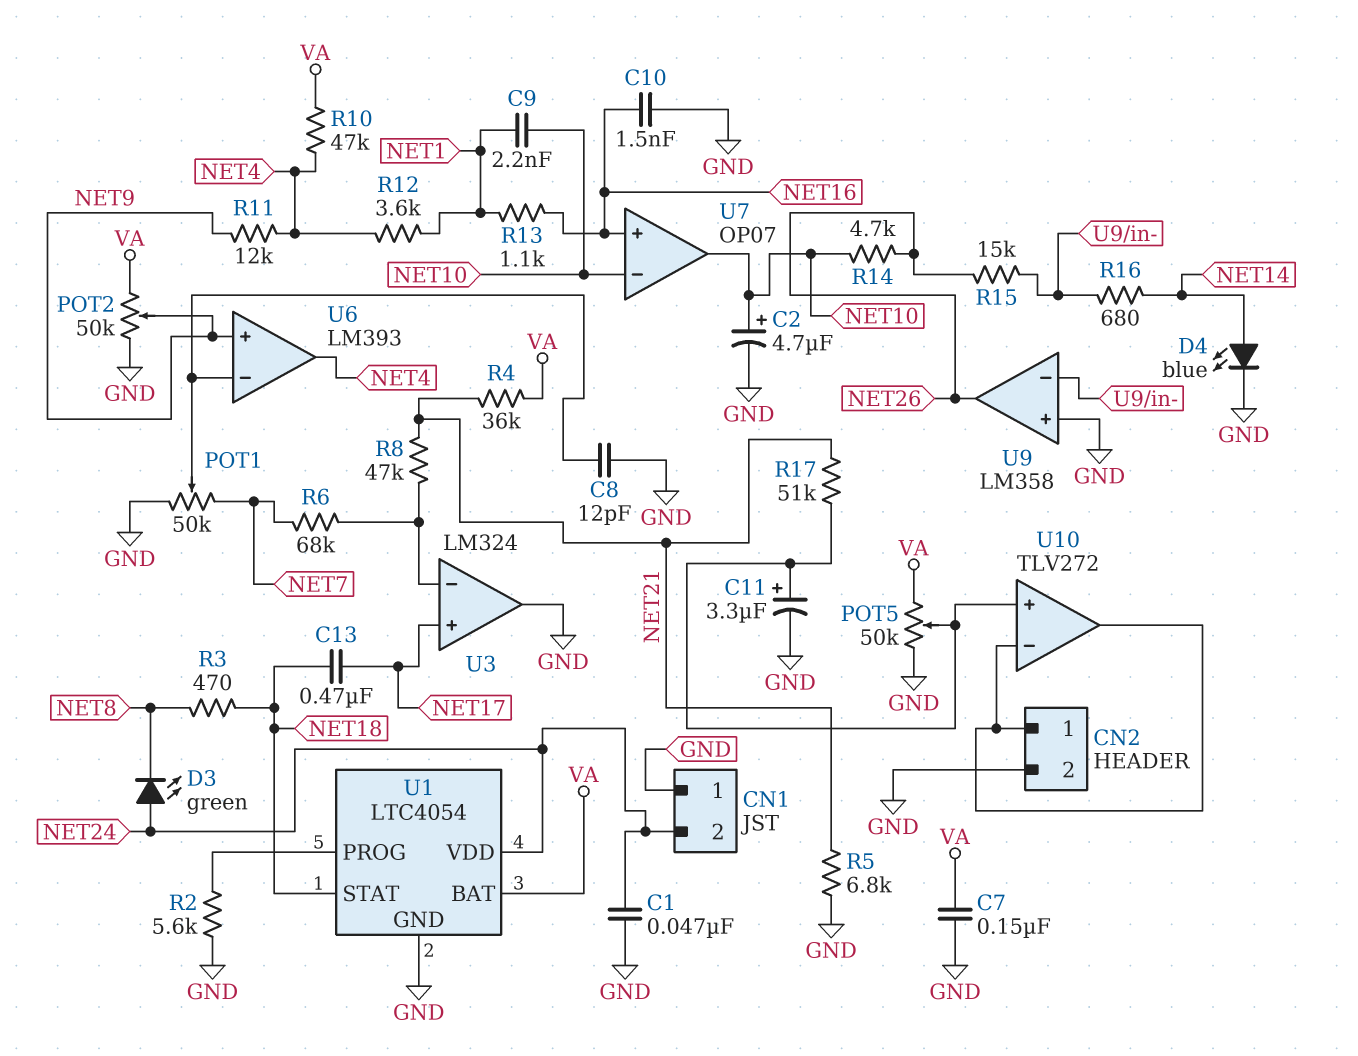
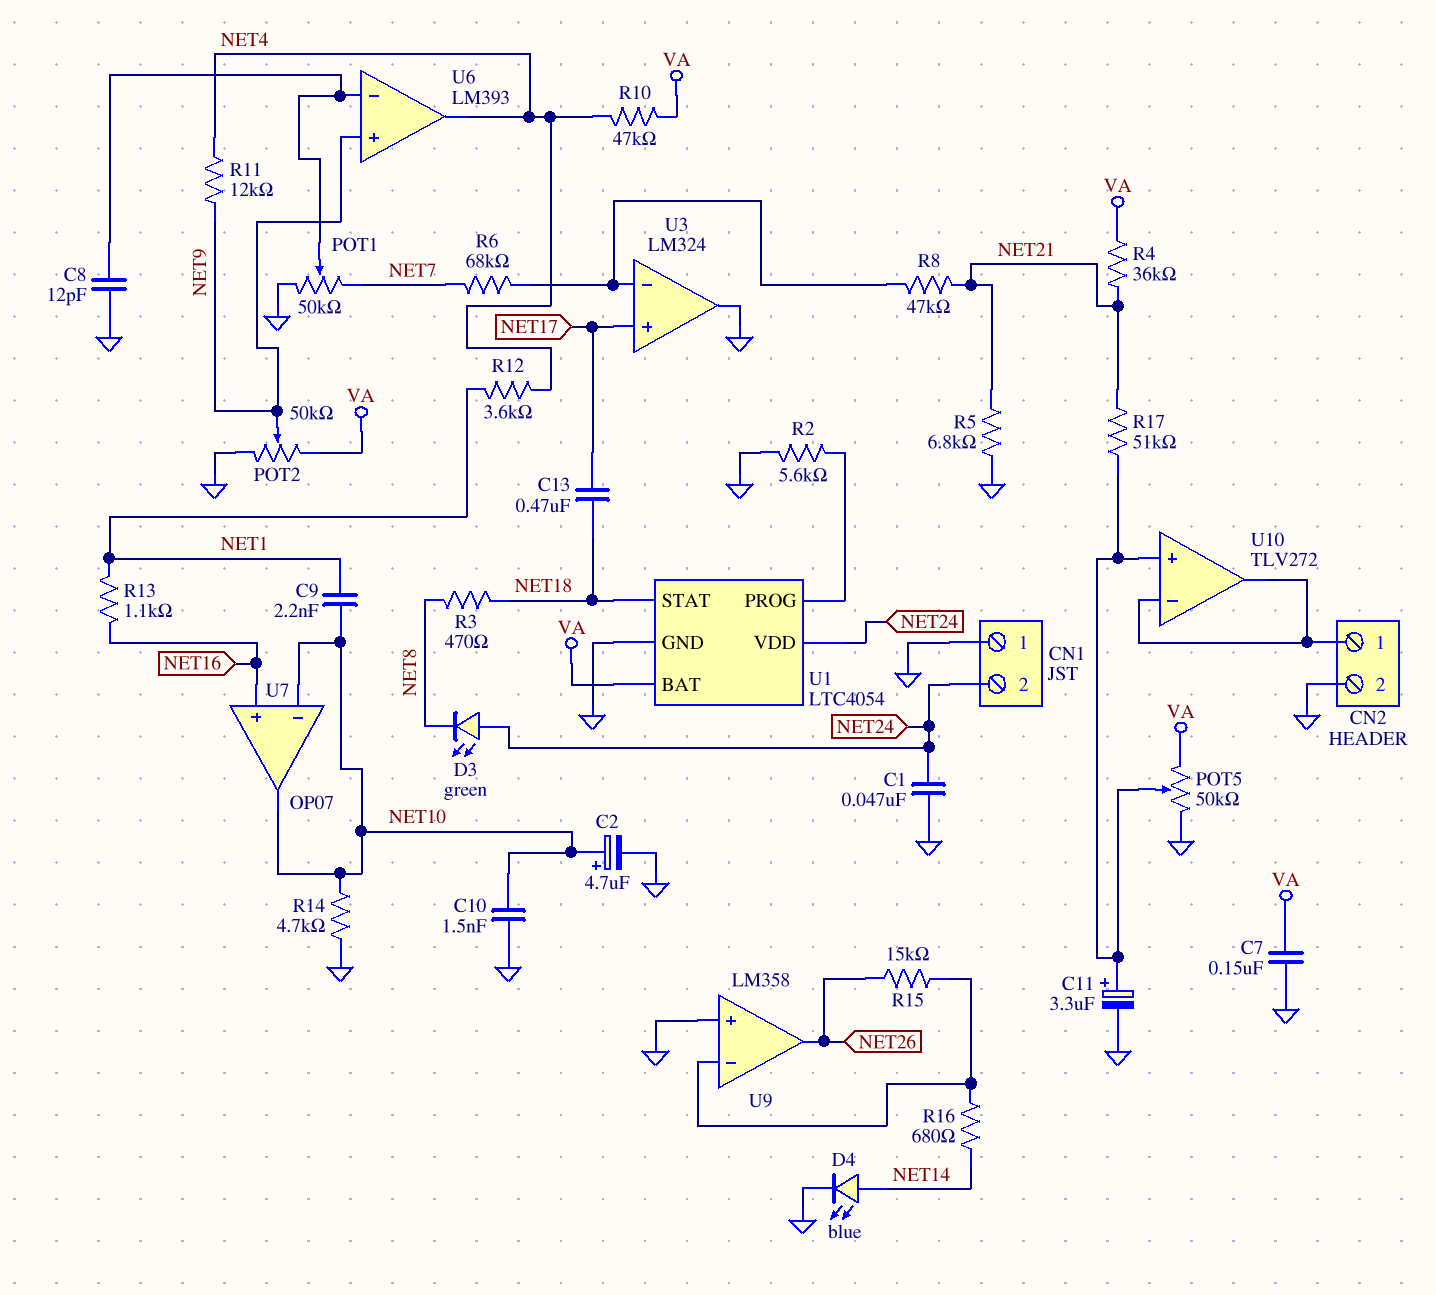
C10: 1.5nF (GND, NET16) -> 1.5nF (GND, NET10)
R14: 4.7k (NET10, NET26) -> 4.7k (GND, NET10)

